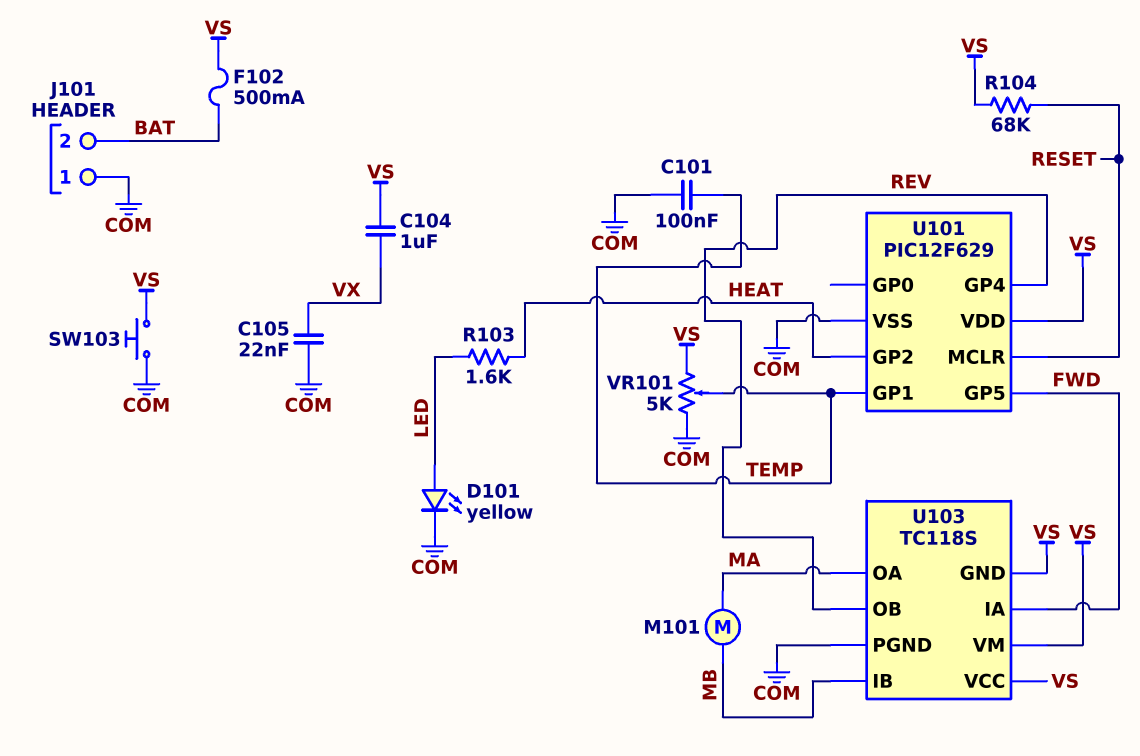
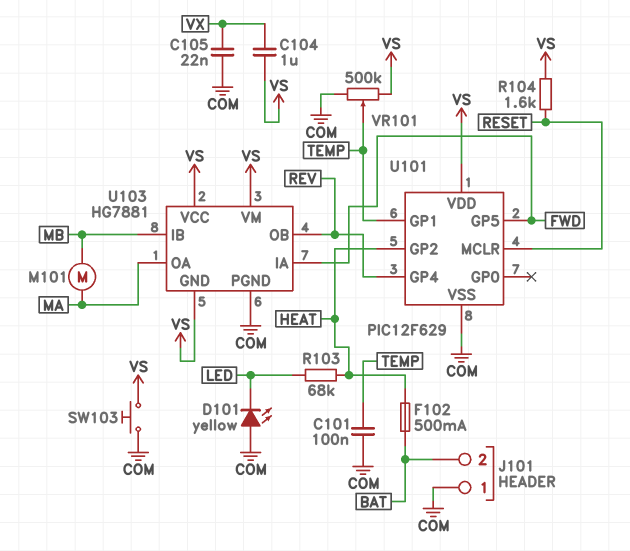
D101: LED yellow (A LED, K COM) -> LED yellow (A COM, K LED)
F102: 500mA (BAT, VS) -> 500mA (BAT, HEAT)
R103: 1.6k (HEAT, LED) -> 68k (HEAT, LED)
R104: 68k (RESET, VS) -> 1.6k (RESET, VS)
U103: TC118S -> HG7881
VR101: 5k (COM, VS, wiper TEMP) -> 500k (COM, VS, wiper TEMP)

